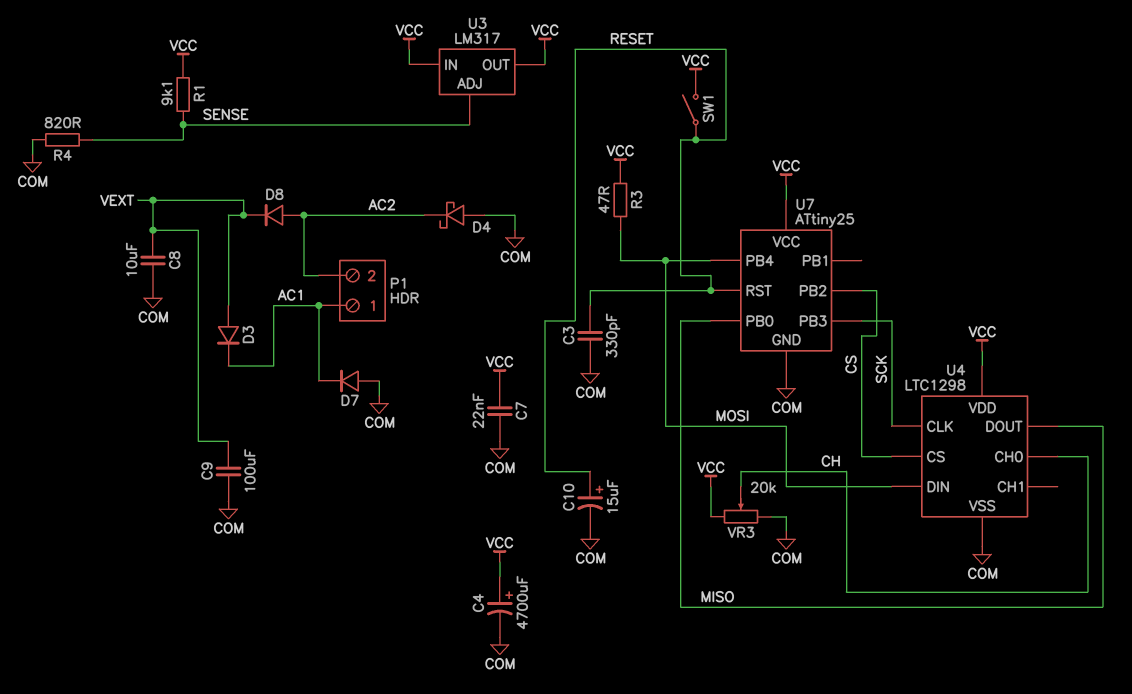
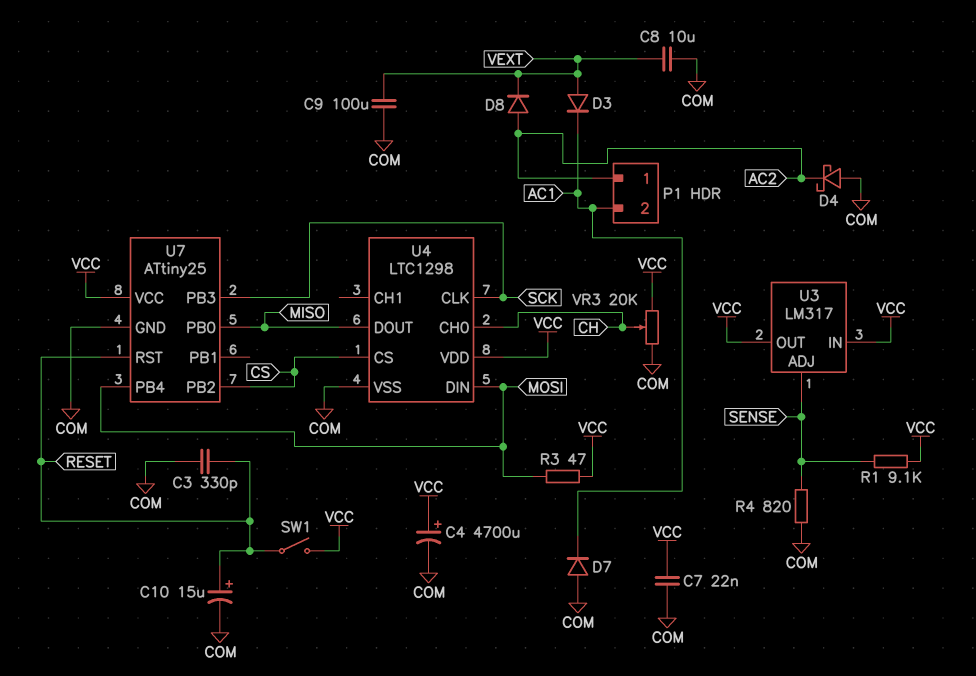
P1 pin 1: AC1 -> AC2
P1 pin 2: AC2 -> AC1

